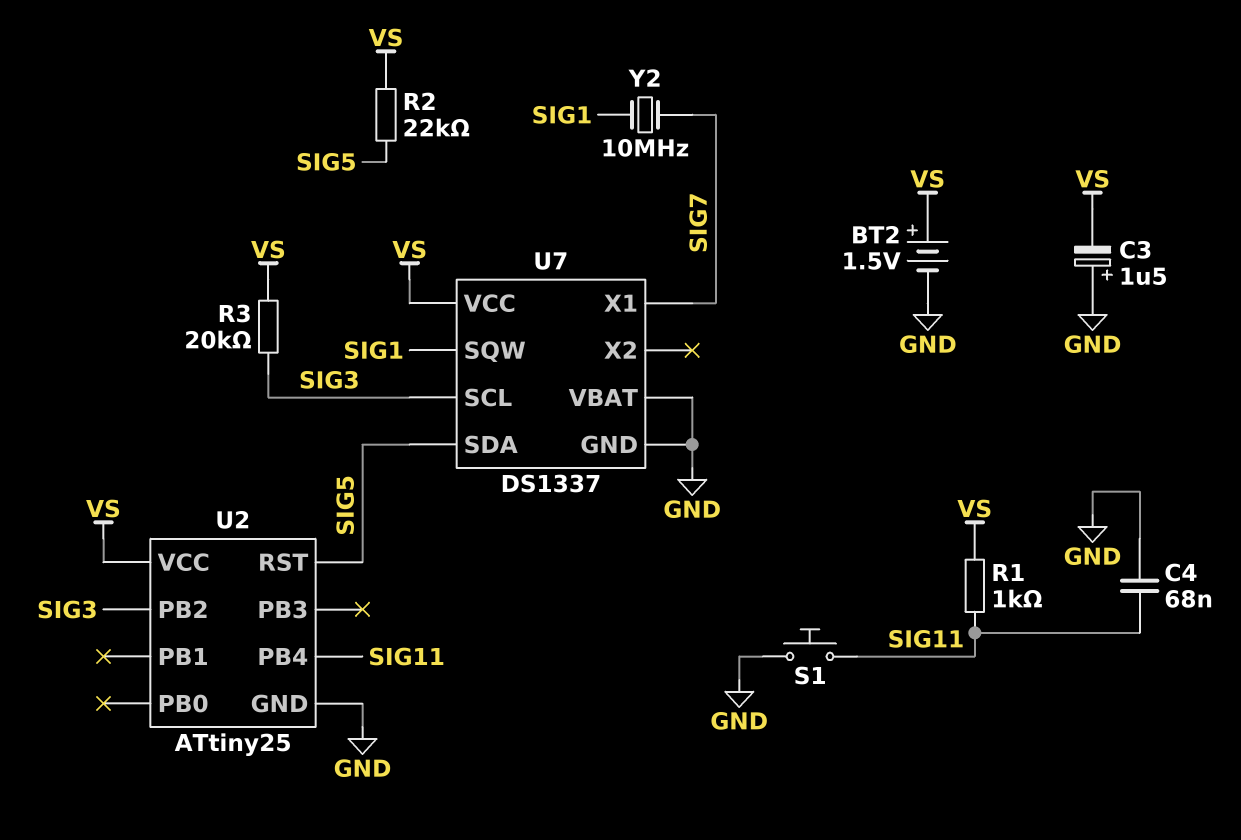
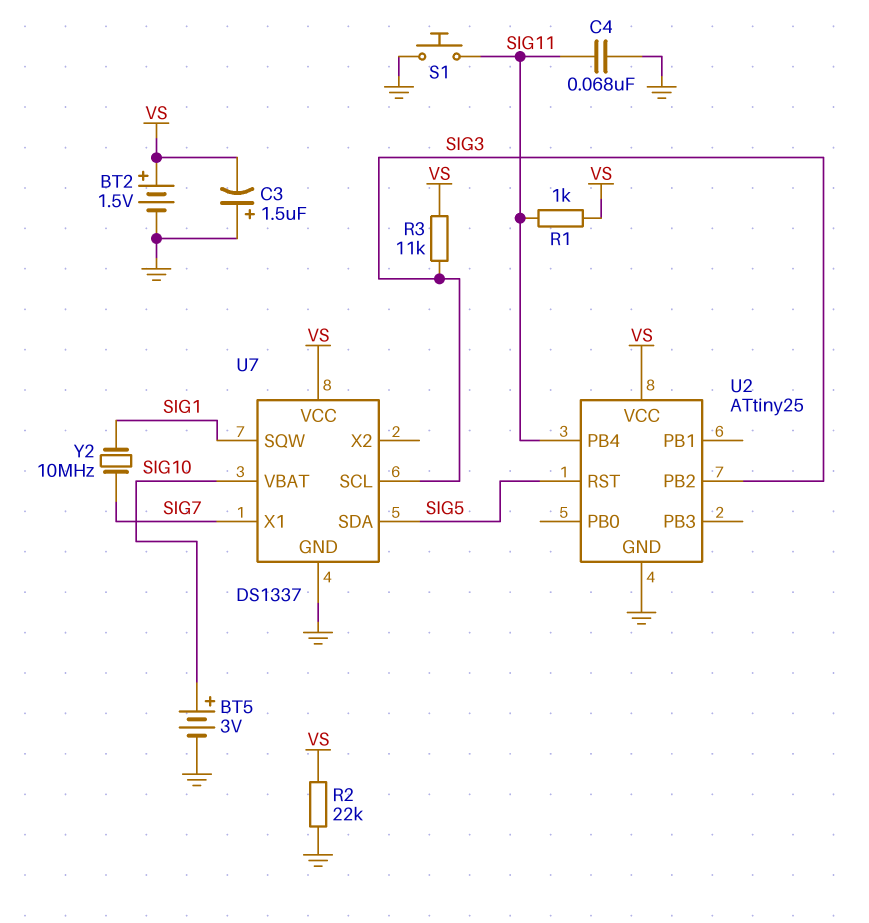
BT5: none -> 3V (plus SIG10, minus GND)
R2: 22k (SIG5, VS) -> 22k (GND, VS)
R3: 20k (SIG3, VS) -> 11k (SIG3, VS)
U7 pin VBAT: GND -> SIG10

